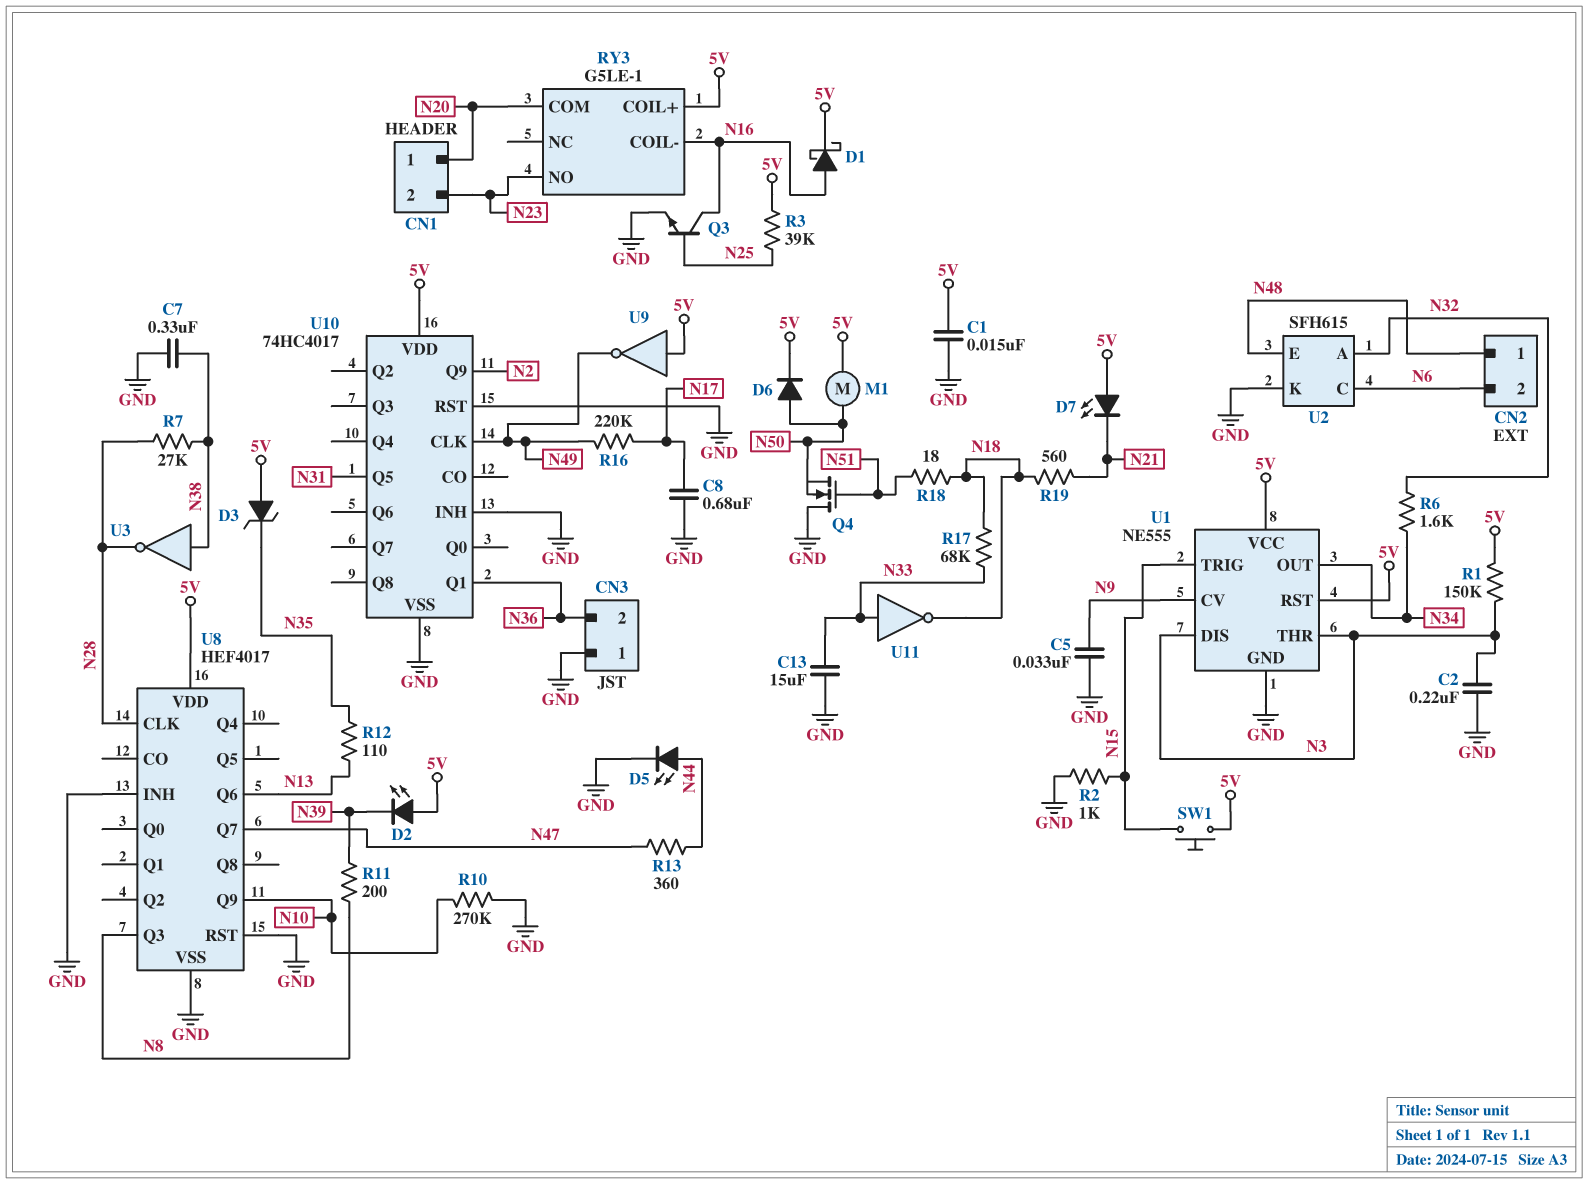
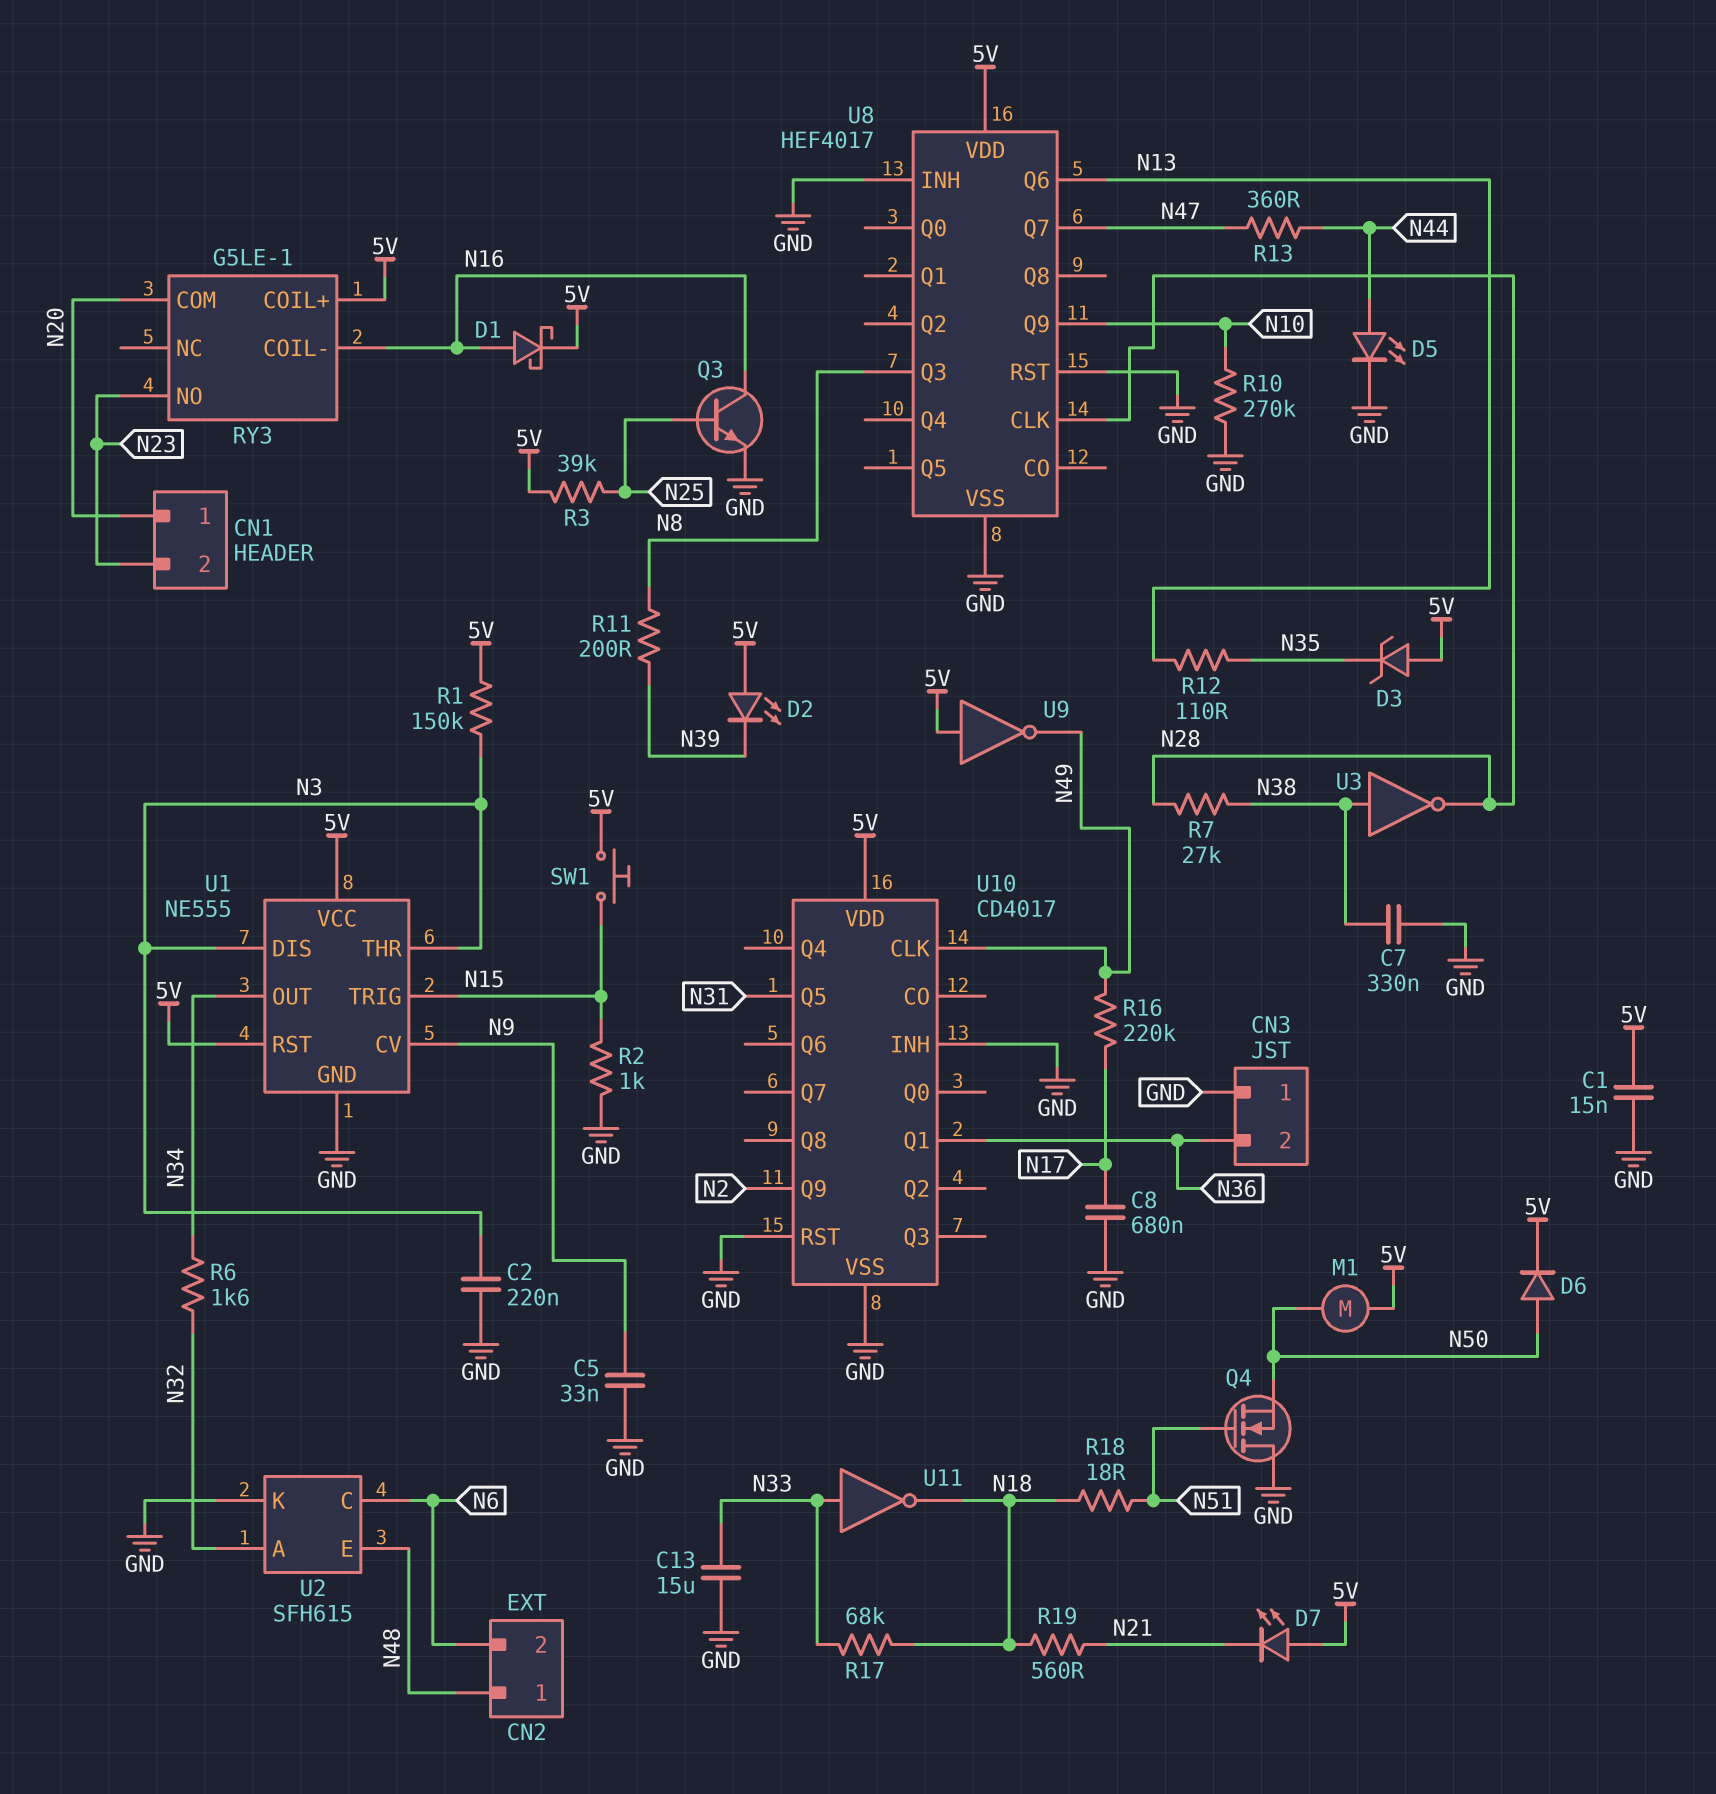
U10: 74HC4017 -> CD4017

